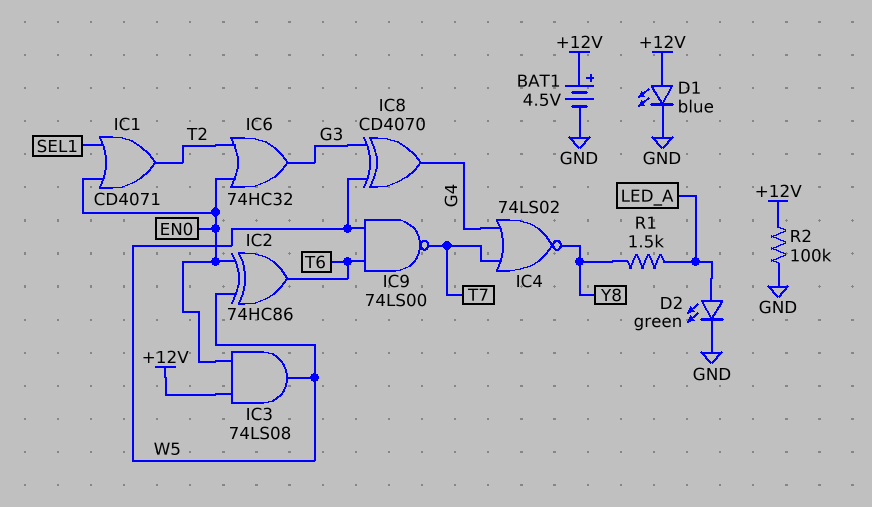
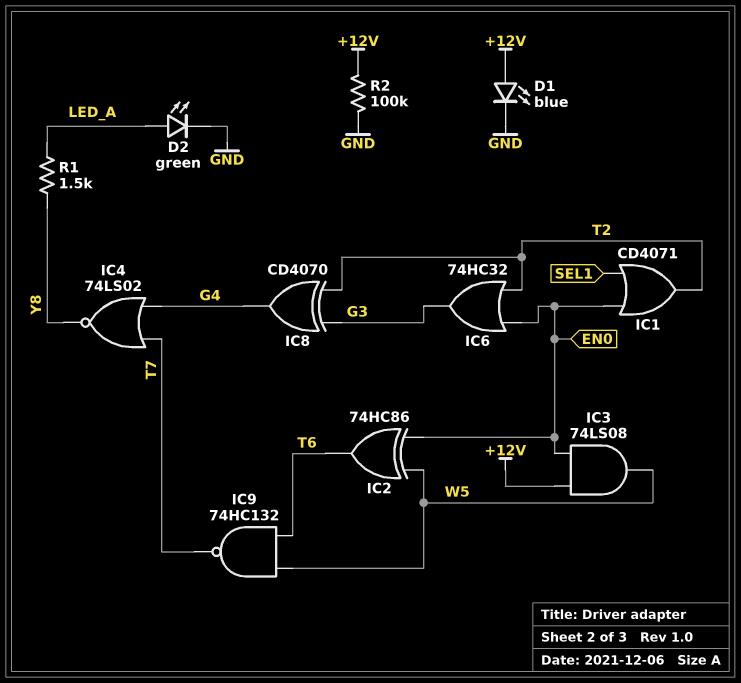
BAT1: 4.5V (plus +12V, minus GND) -> none
IC8: XOR CD4070 (in G3, in W5, out G4) -> XOR CD4070 (in G3, in T2, out G4)
IC9: NAND 74LS00 (in T6, in W5, out T7) -> NAND 74HC132 (in T6, in W5, out T7)

